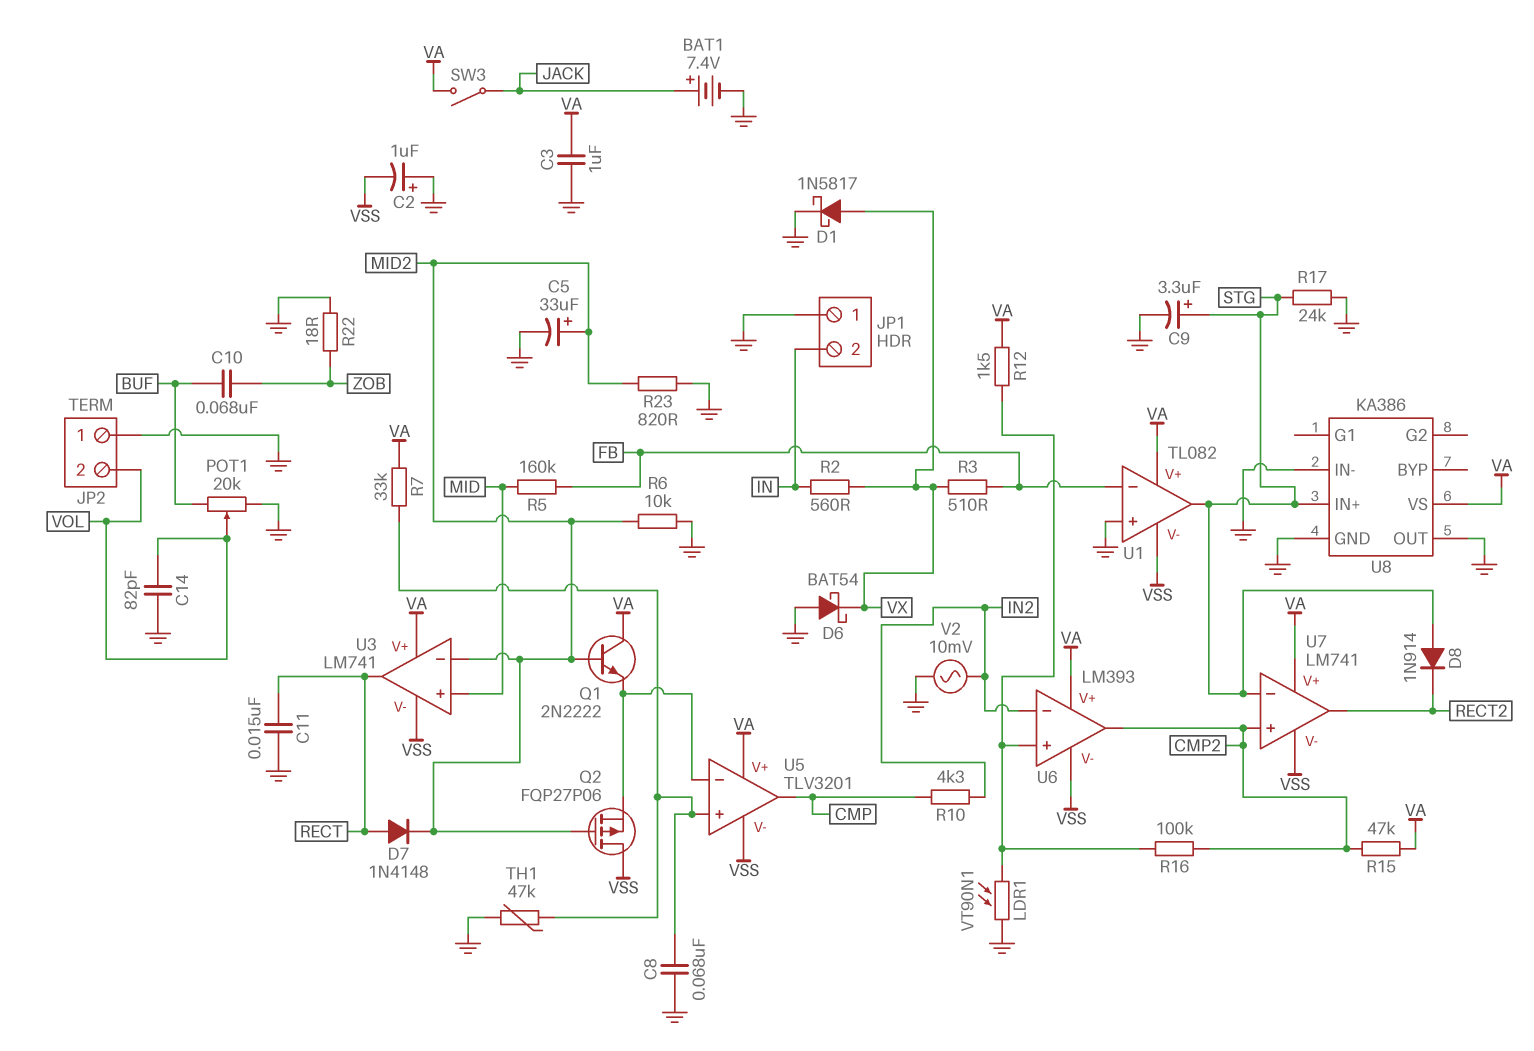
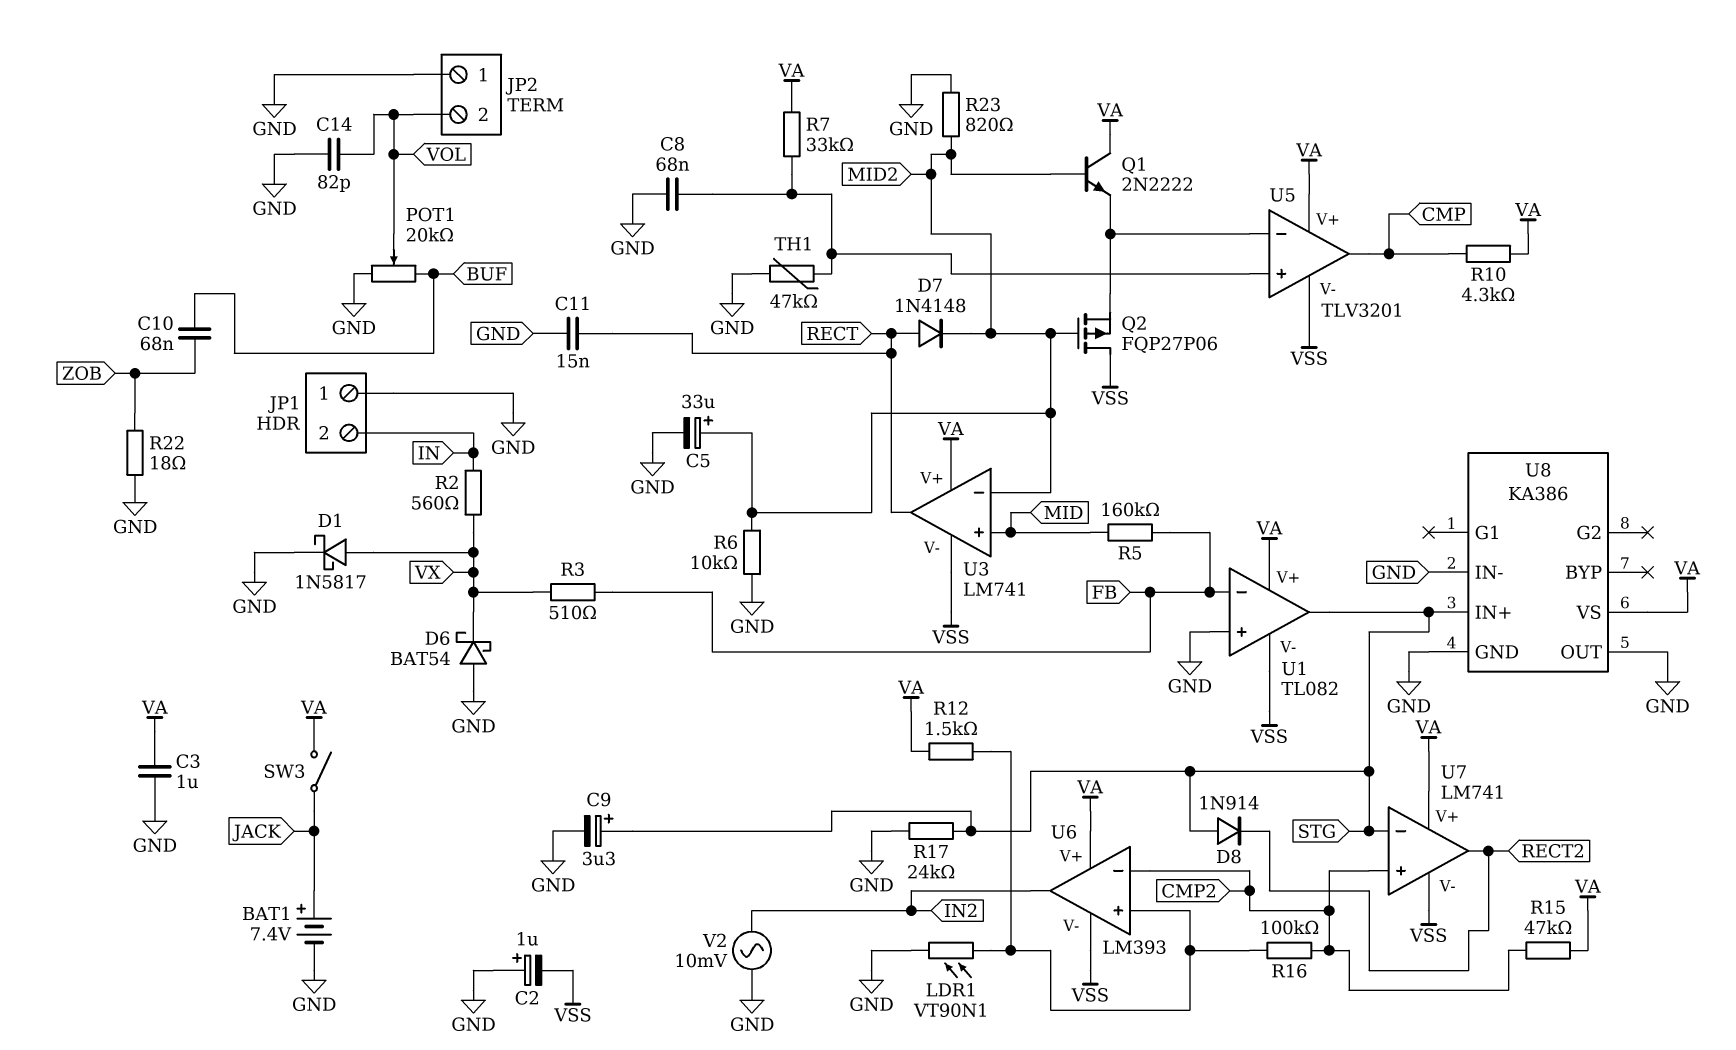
R10: 4.3k (CMP, IN2) -> 4.3k (CMP, VA)
U6 pin in-: IN2 -> CMP2
U6 pin out: CMP2 -> IN2

